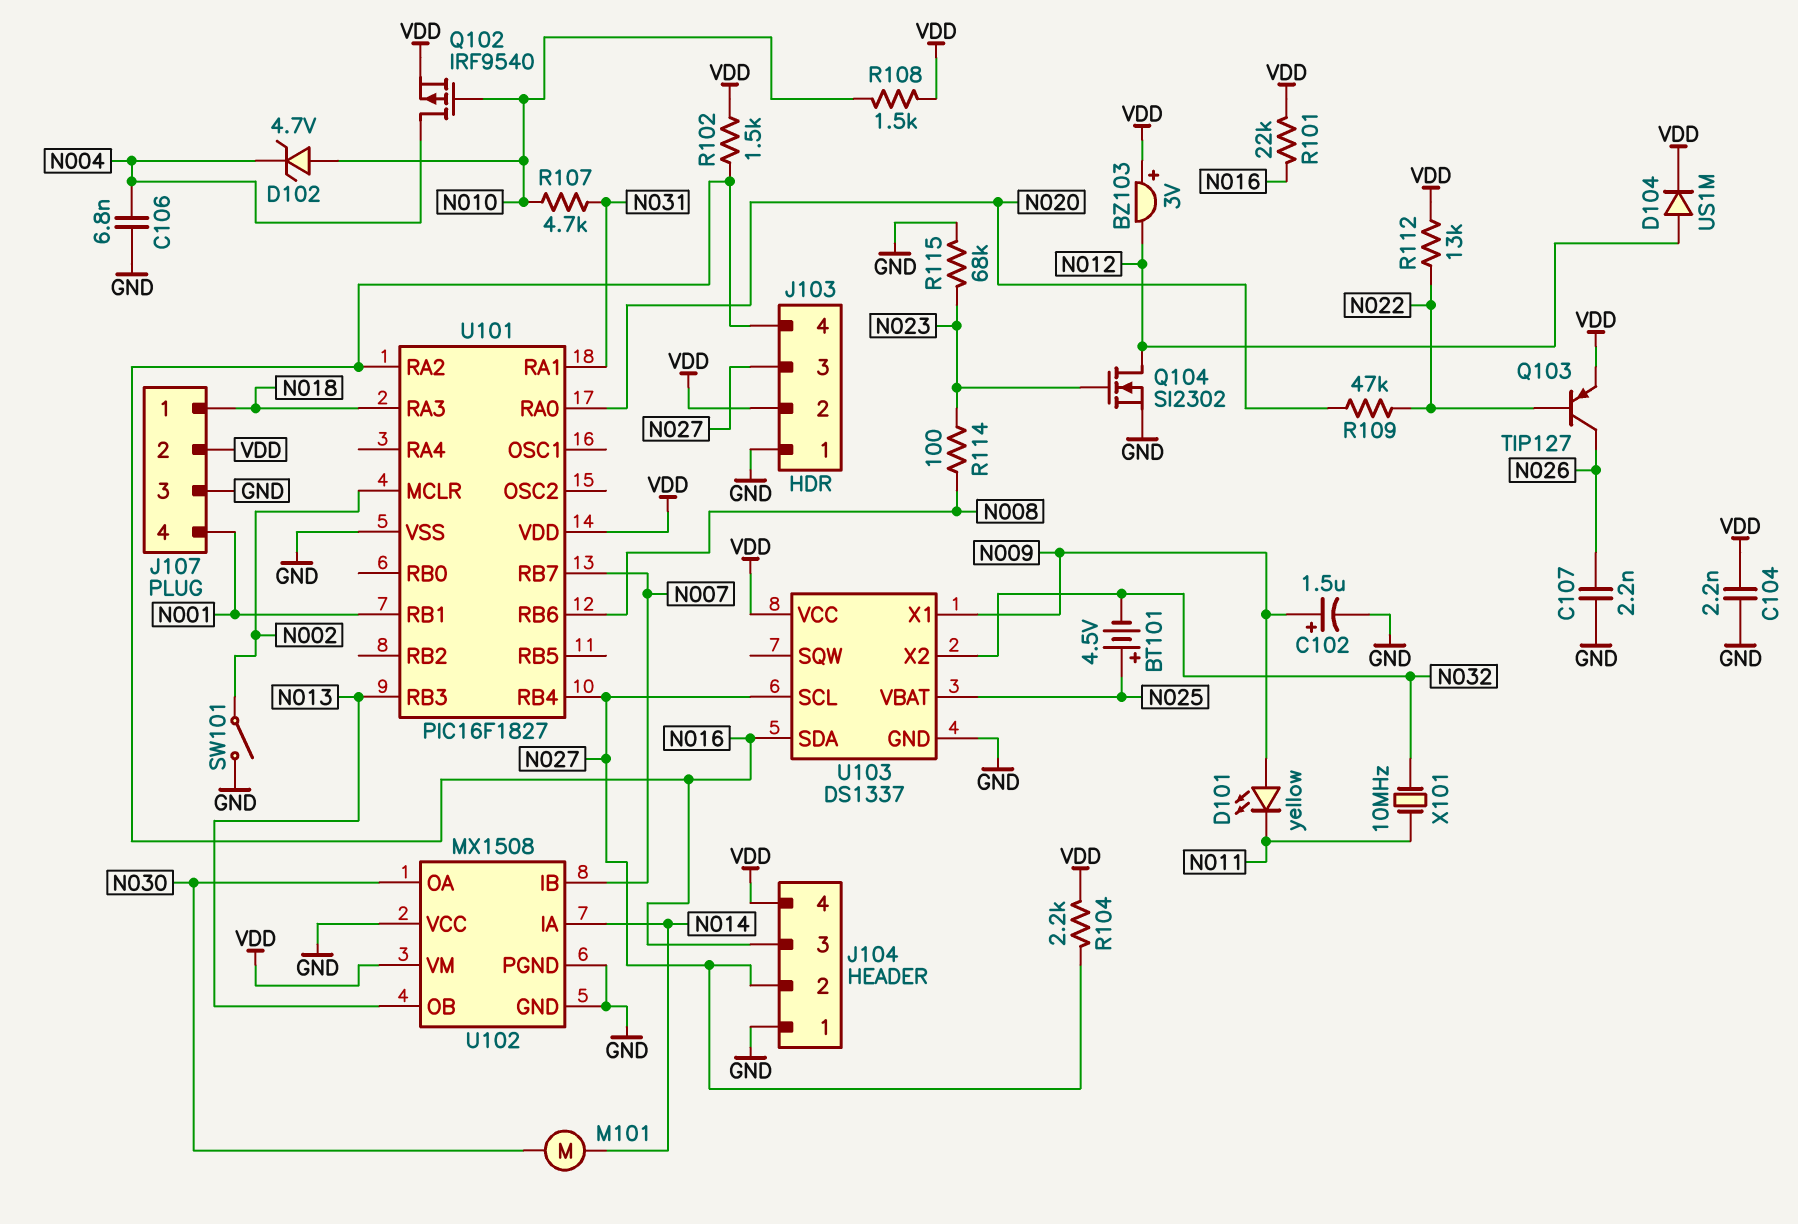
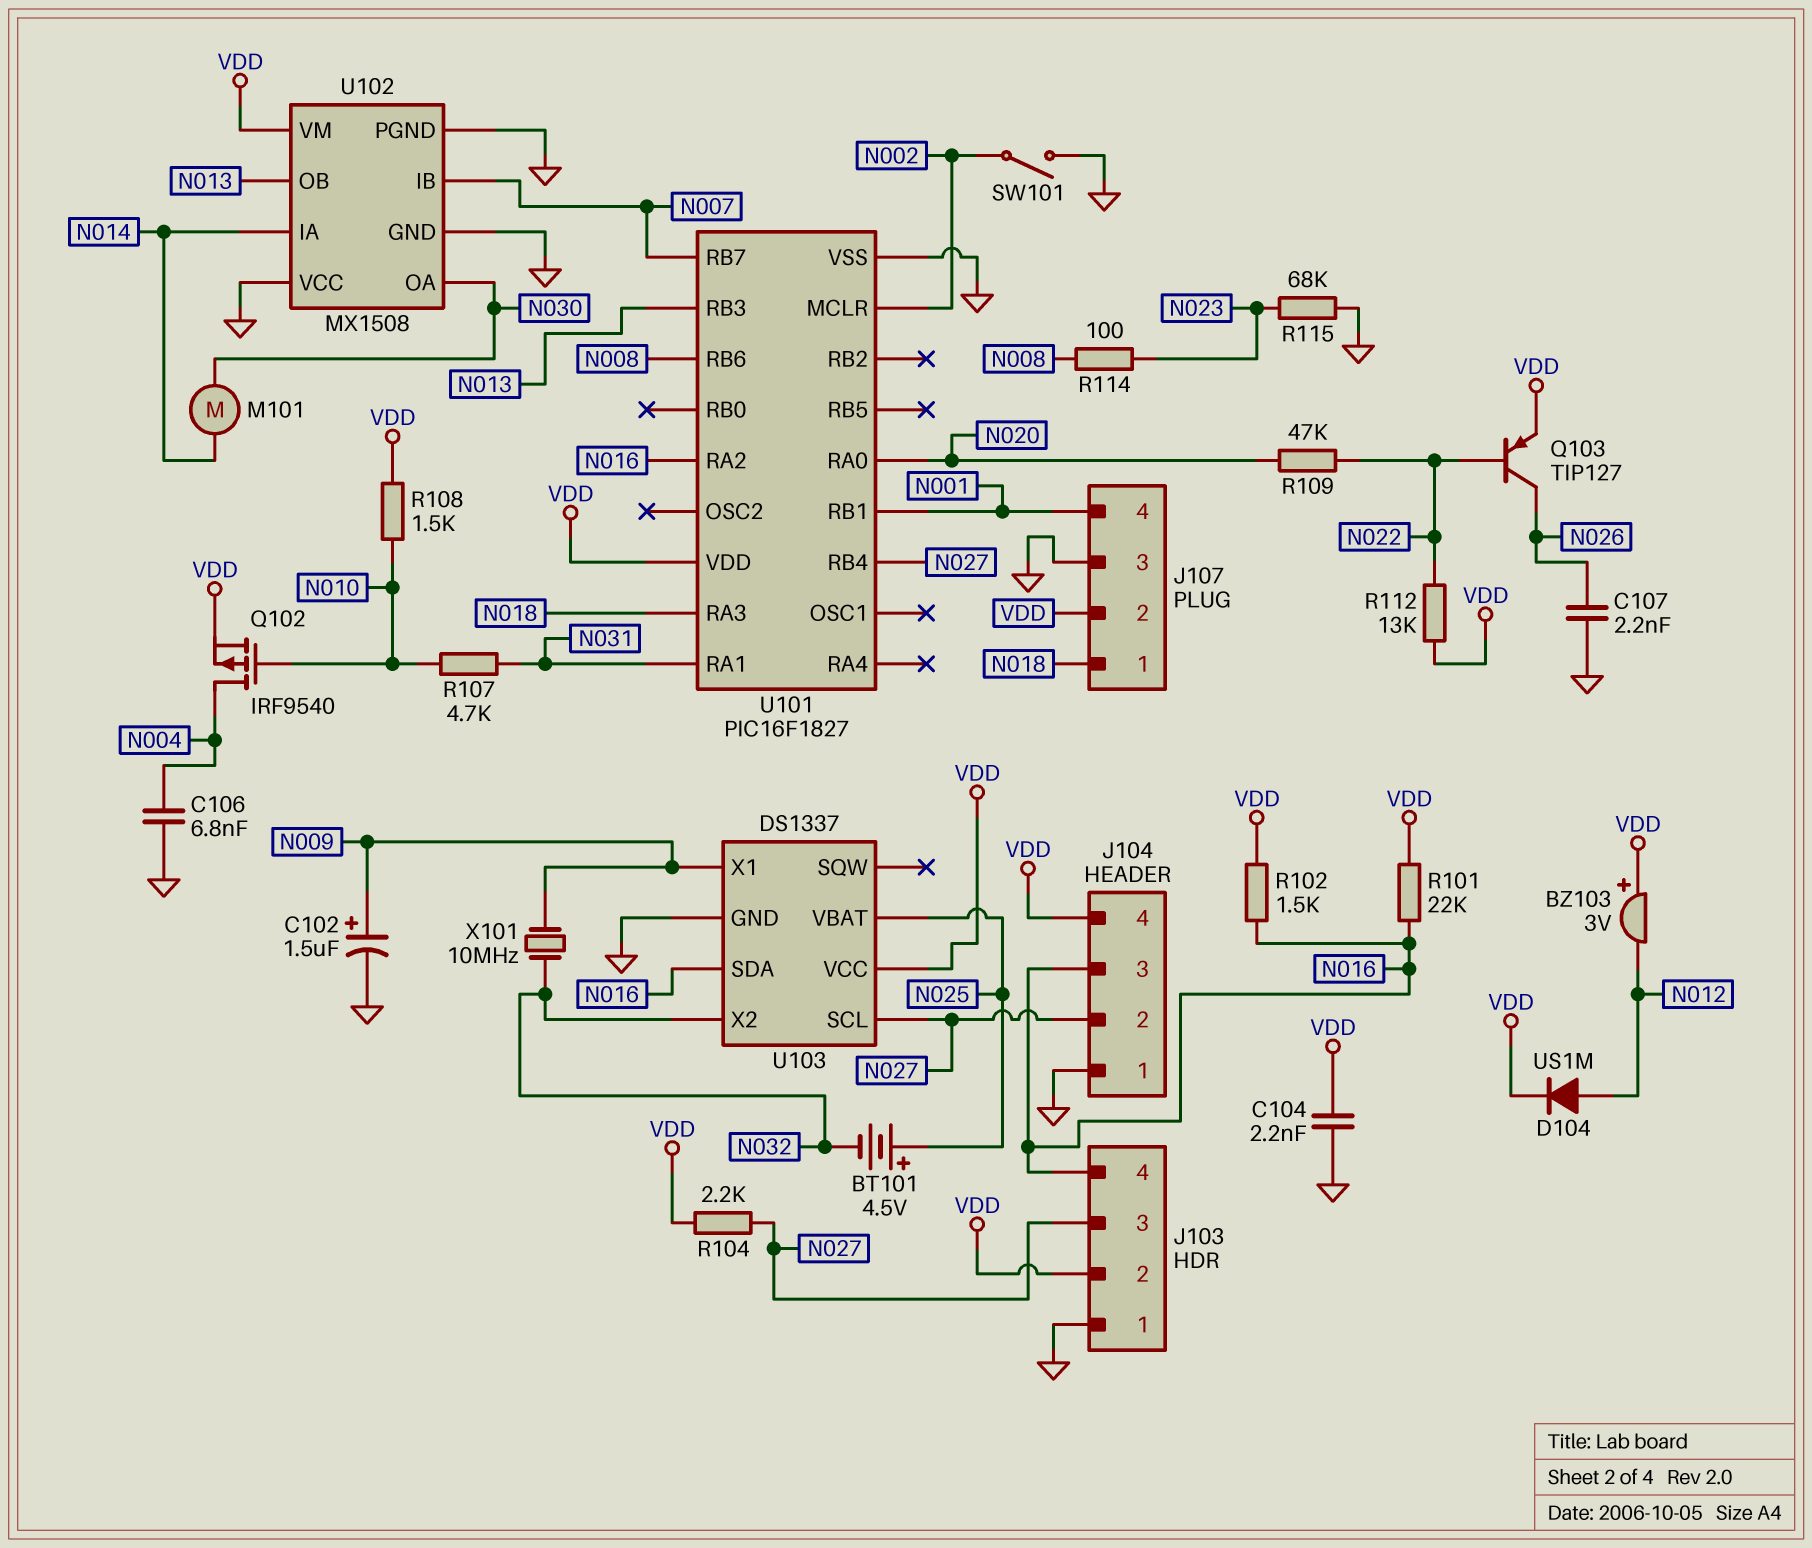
D101: LED yellow (A N009, K N011) -> none
D102: zener 4.7V (A N010, K N004) -> none
Q104: NMOS SI2302 (G N023, D N012, S GND) -> none
X101: 10MHz (N011, N032) -> 10MHz (N009, N032)

